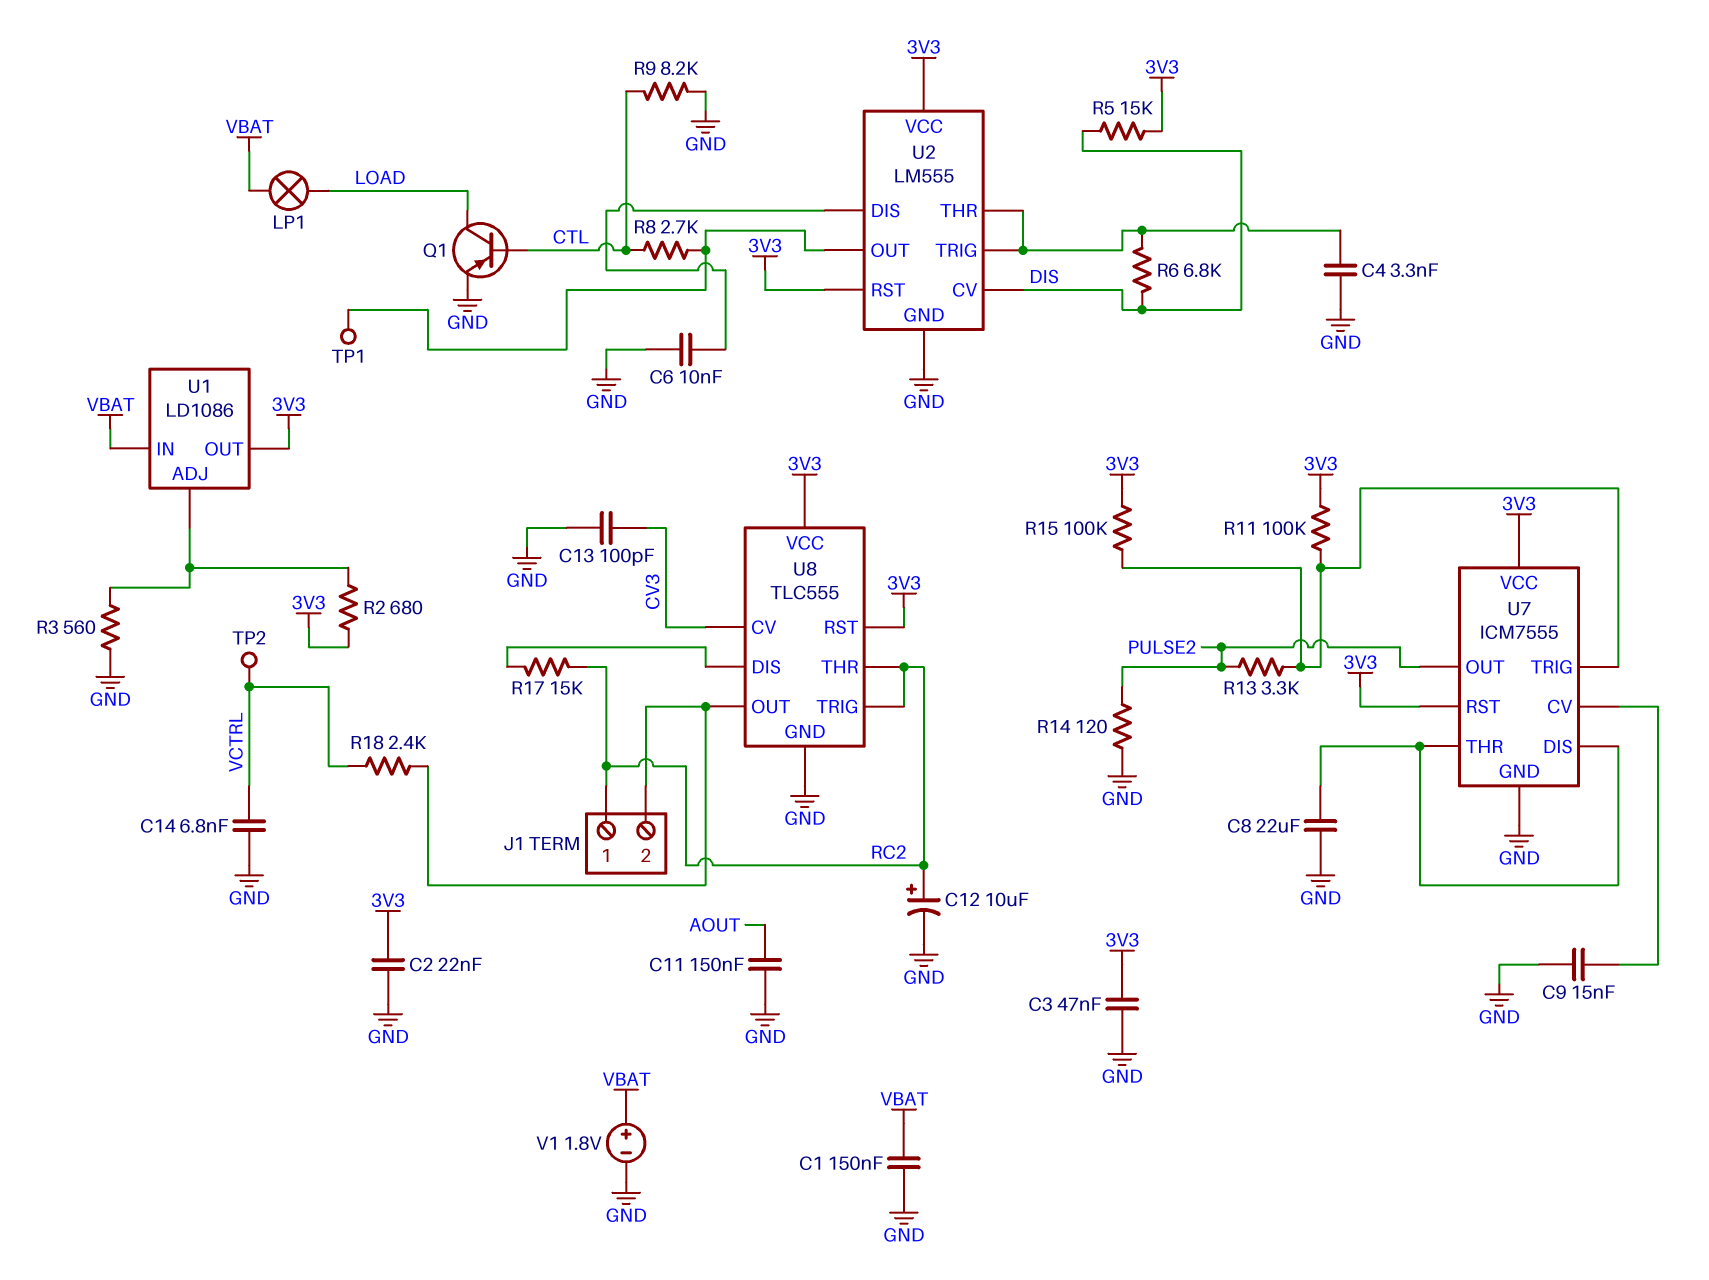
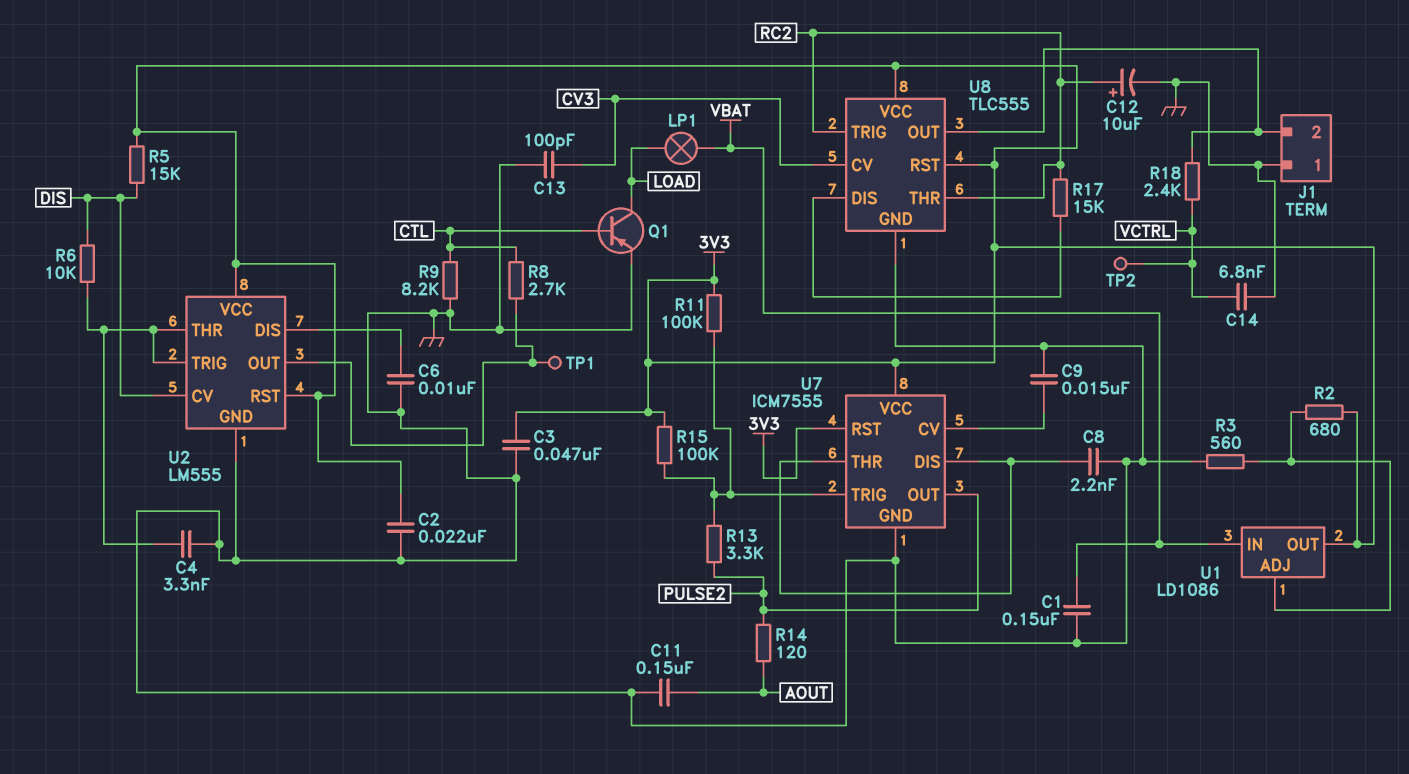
C8: 22uF (GND, U7/DIS) -> 2.2nF (GND, U7/DIS)
J1 pin 1: RC2 -> GND
R6: 6.8k (DIS, U2/THR) -> 10k (DIS, U2/THR)
R14: 120 (GND, PULSE2) -> 120 (AOUT, PULSE2)
V1: 1.8V (plus VBAT, minus GND) -> none

